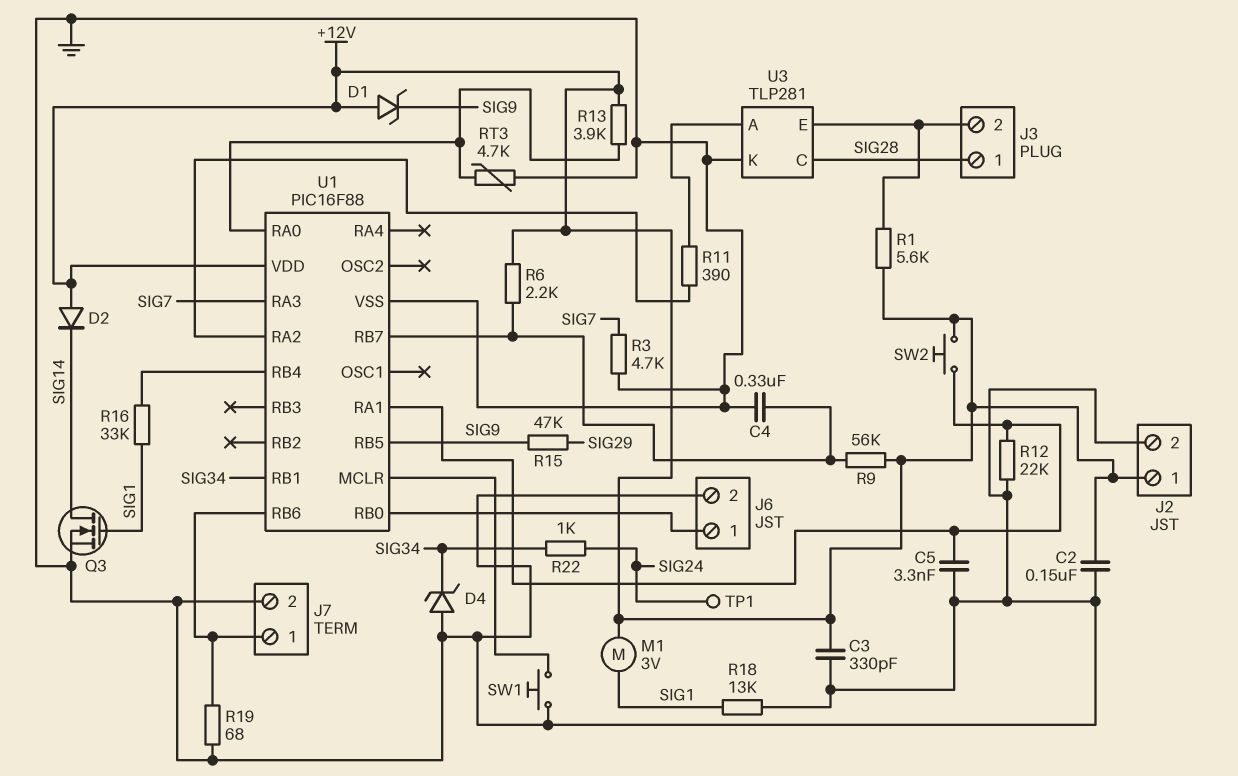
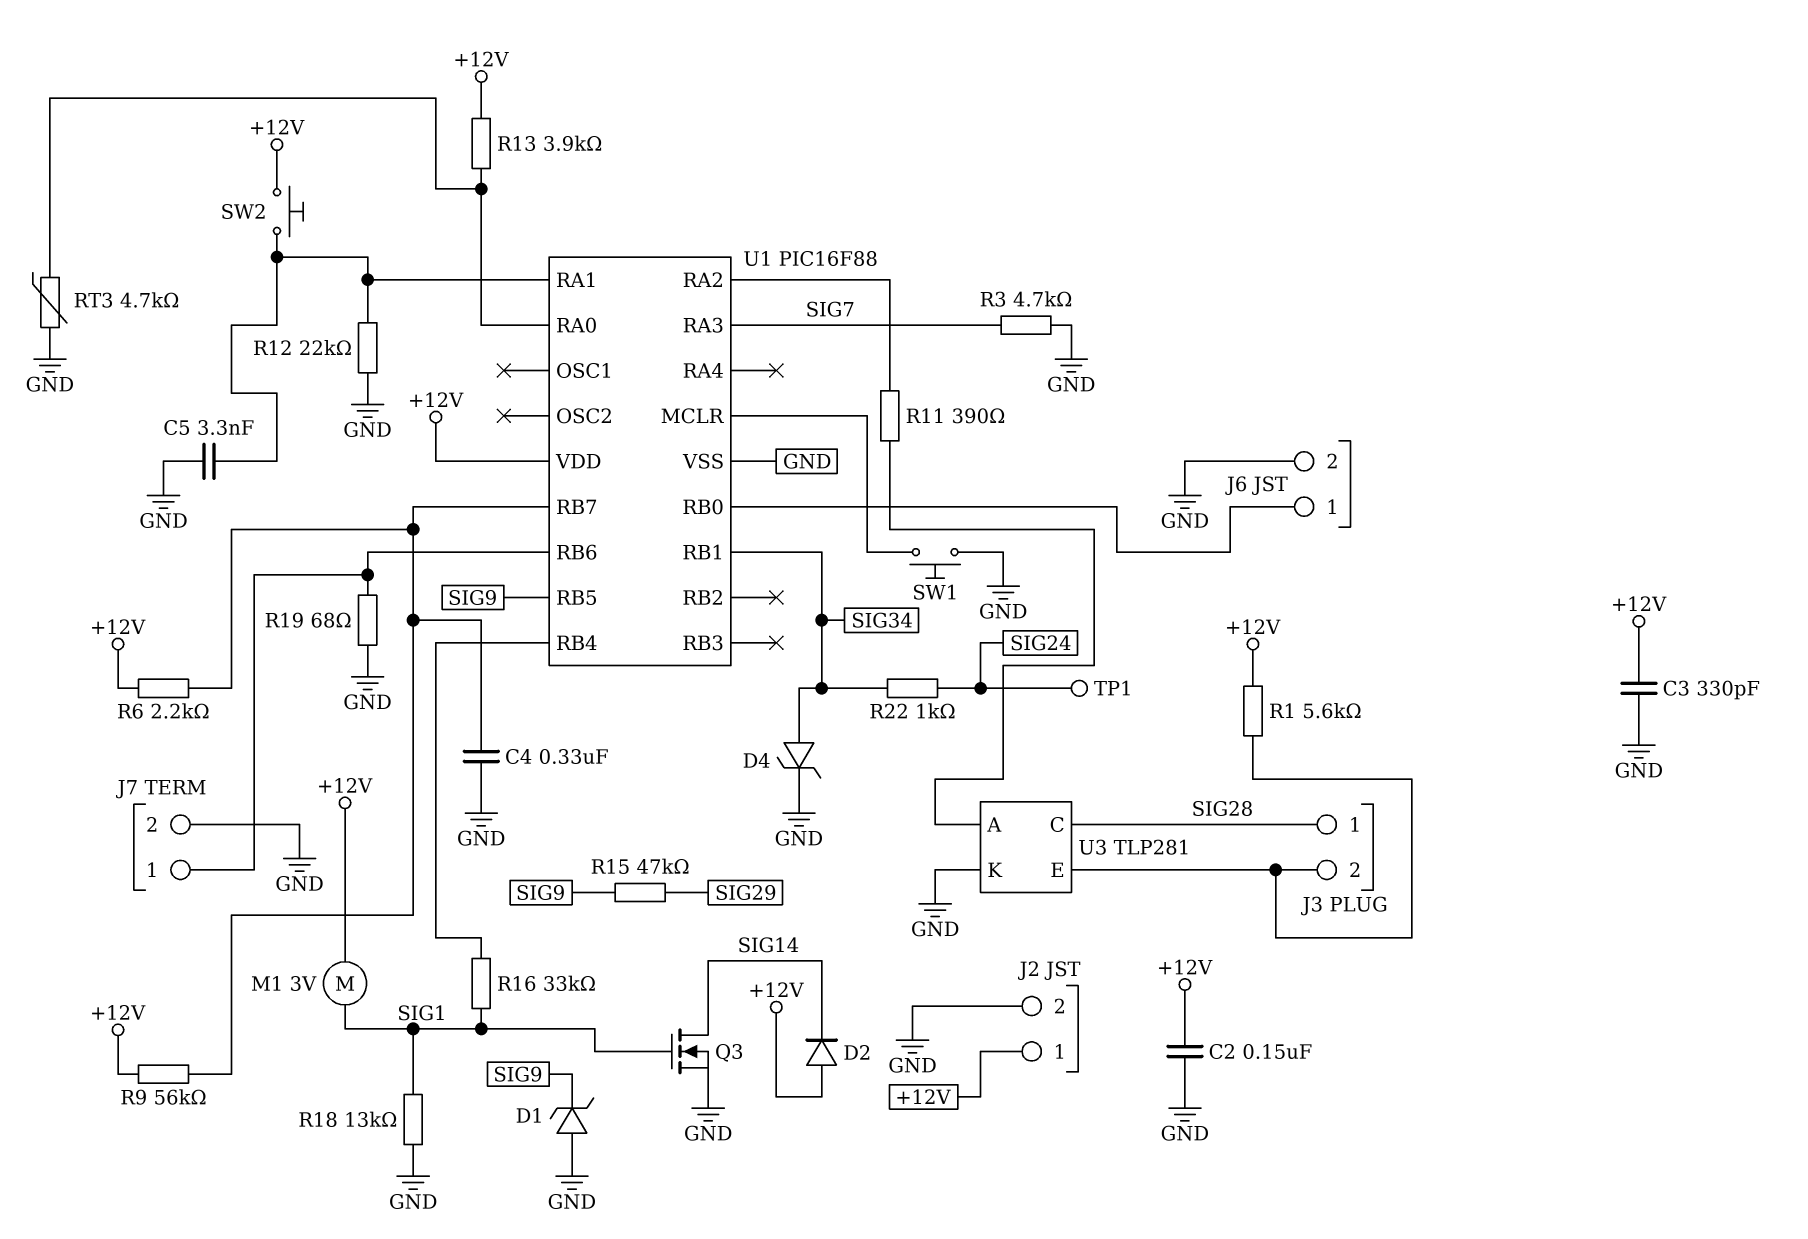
D1: zener (A +12V, K SIG9) -> zener (A GND, K SIG9)
D4: zener (A GND, K SIG34) -> zener (A SIG34, K GND)

